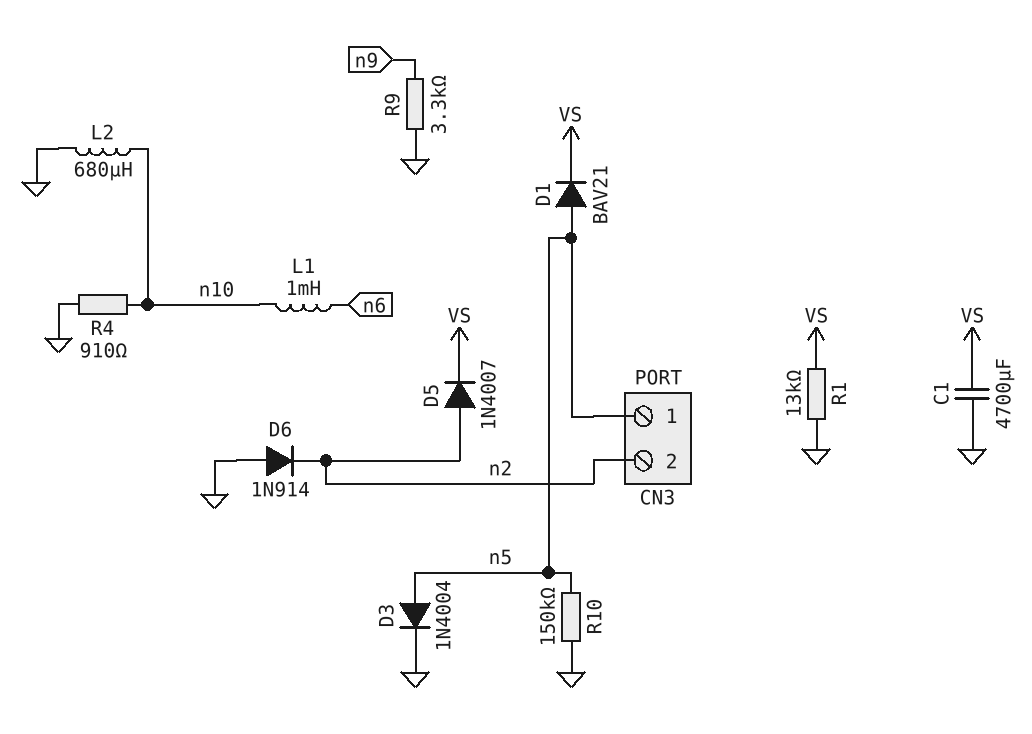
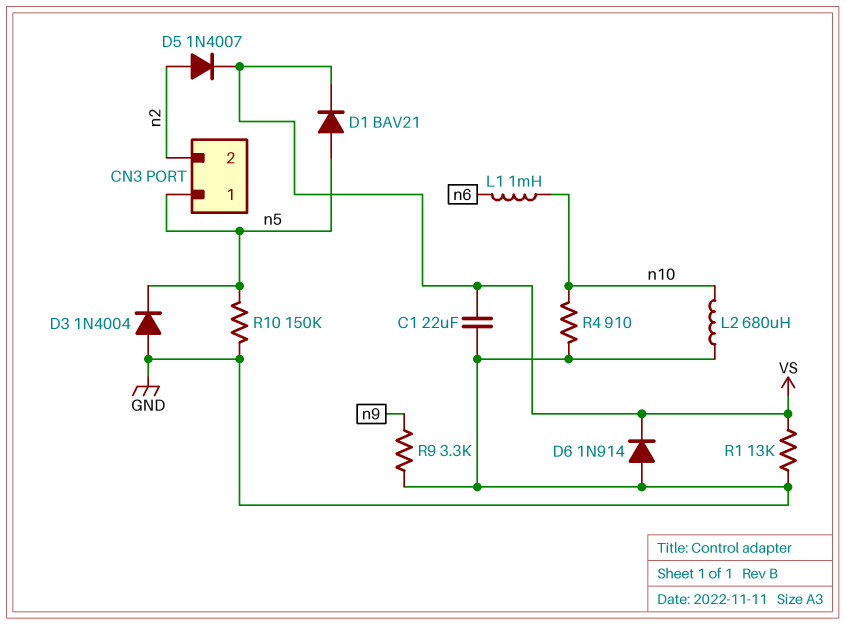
C1: 4700uF (GND, VS) -> 22uF (GND, VS)
D3: diode 1N4004 (A n5, K GND) -> diode 1N4004 (A GND, K n5)
D6: diode 1N914 (A GND, K n2) -> diode 1N914 (A GND, K VS)

